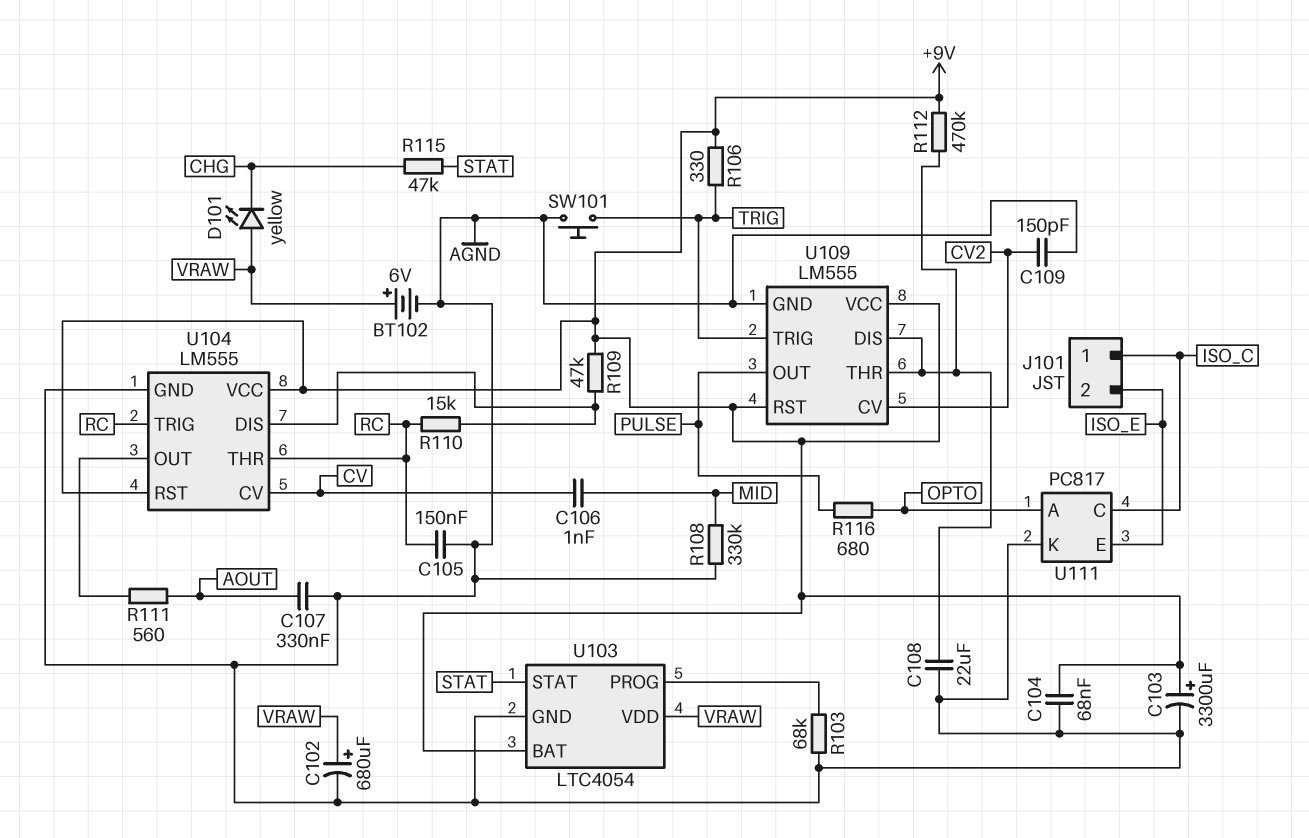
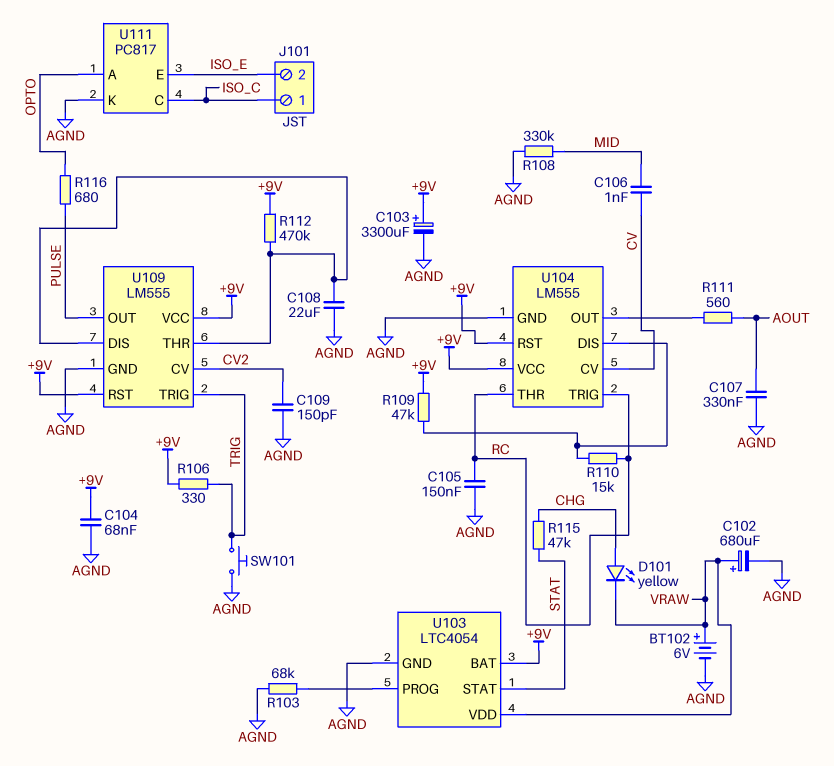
D101: LED yellow (A VRAW, K CHG) -> LED yellow (A CHG, K VRAW)

